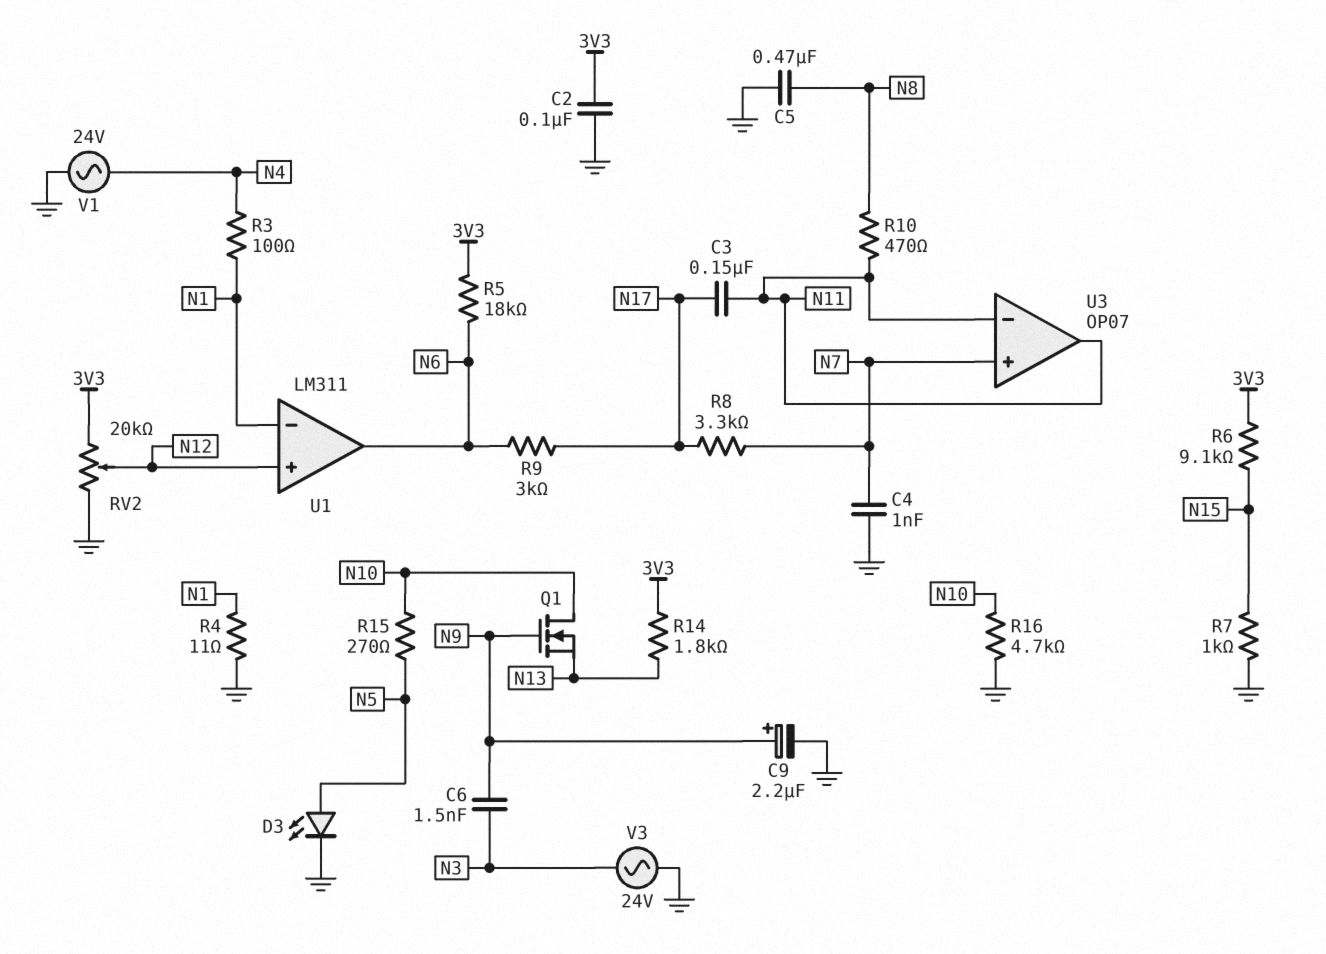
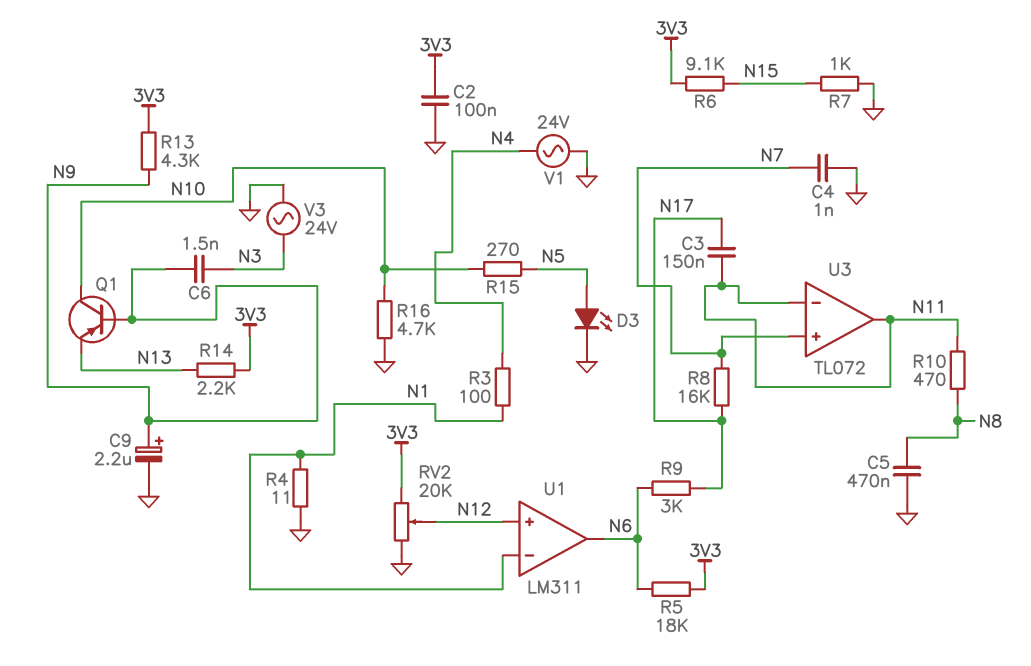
Q1: NMOS (G N9, D N10, S N13) -> PNP (B N9, C N10, E N13)
R8: 3.3k (N7, N17) -> 16k (N7, N17)
R13: none -> 4.3k (3V3, N9)
R14: 1.8k (3V3, N13) -> 2.2k (3V3, N13)
U3: OP07 -> TL072

